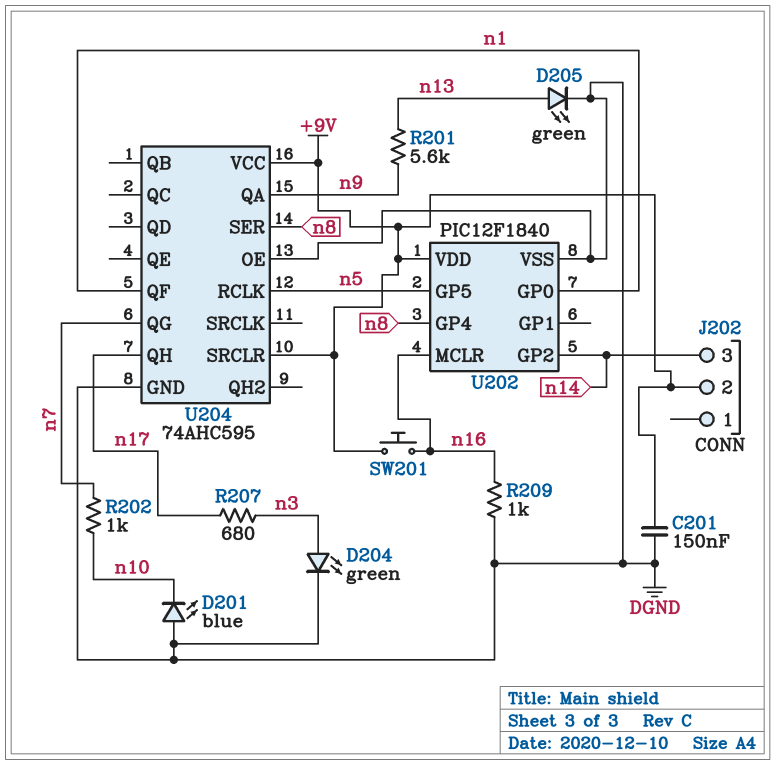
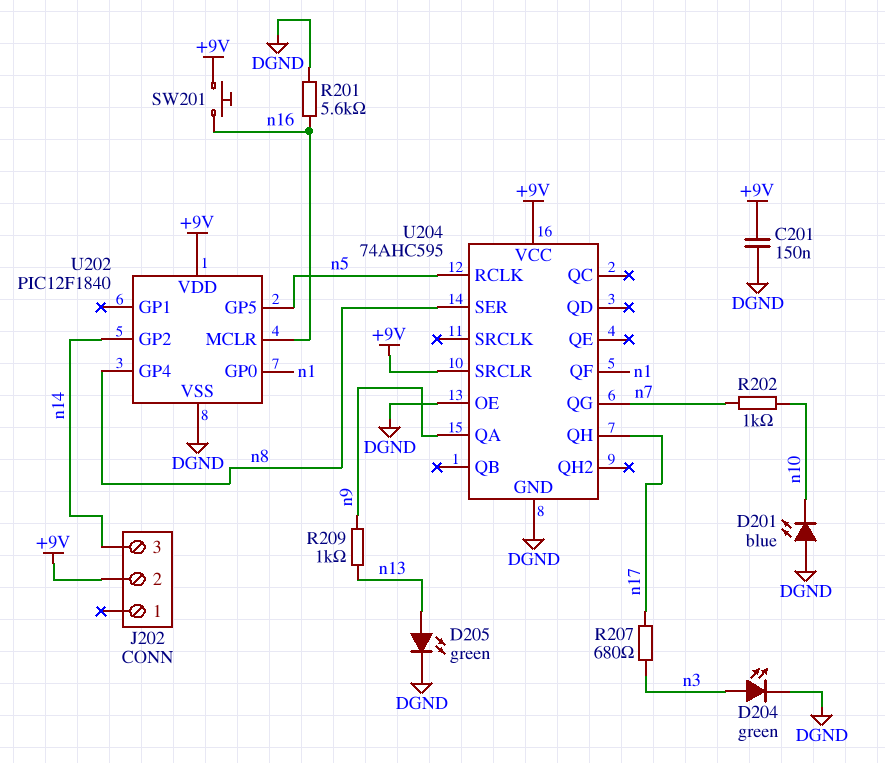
R201: 5.6k (n9, n13) -> 5.6k (DGND, n16)
R209: 1k (DGND, n16) -> 1k (n9, n13)

